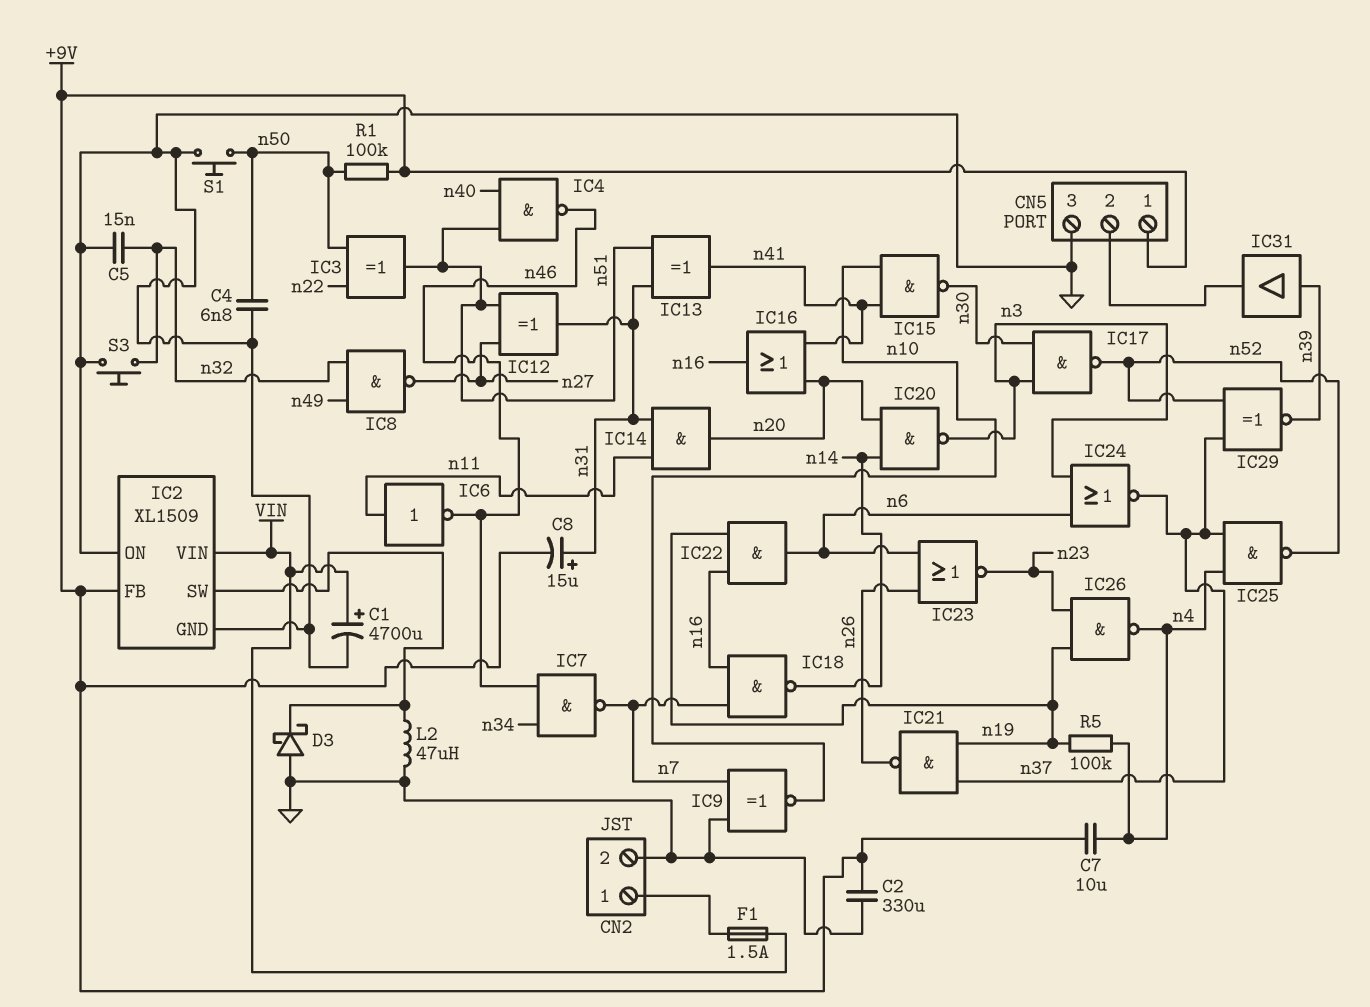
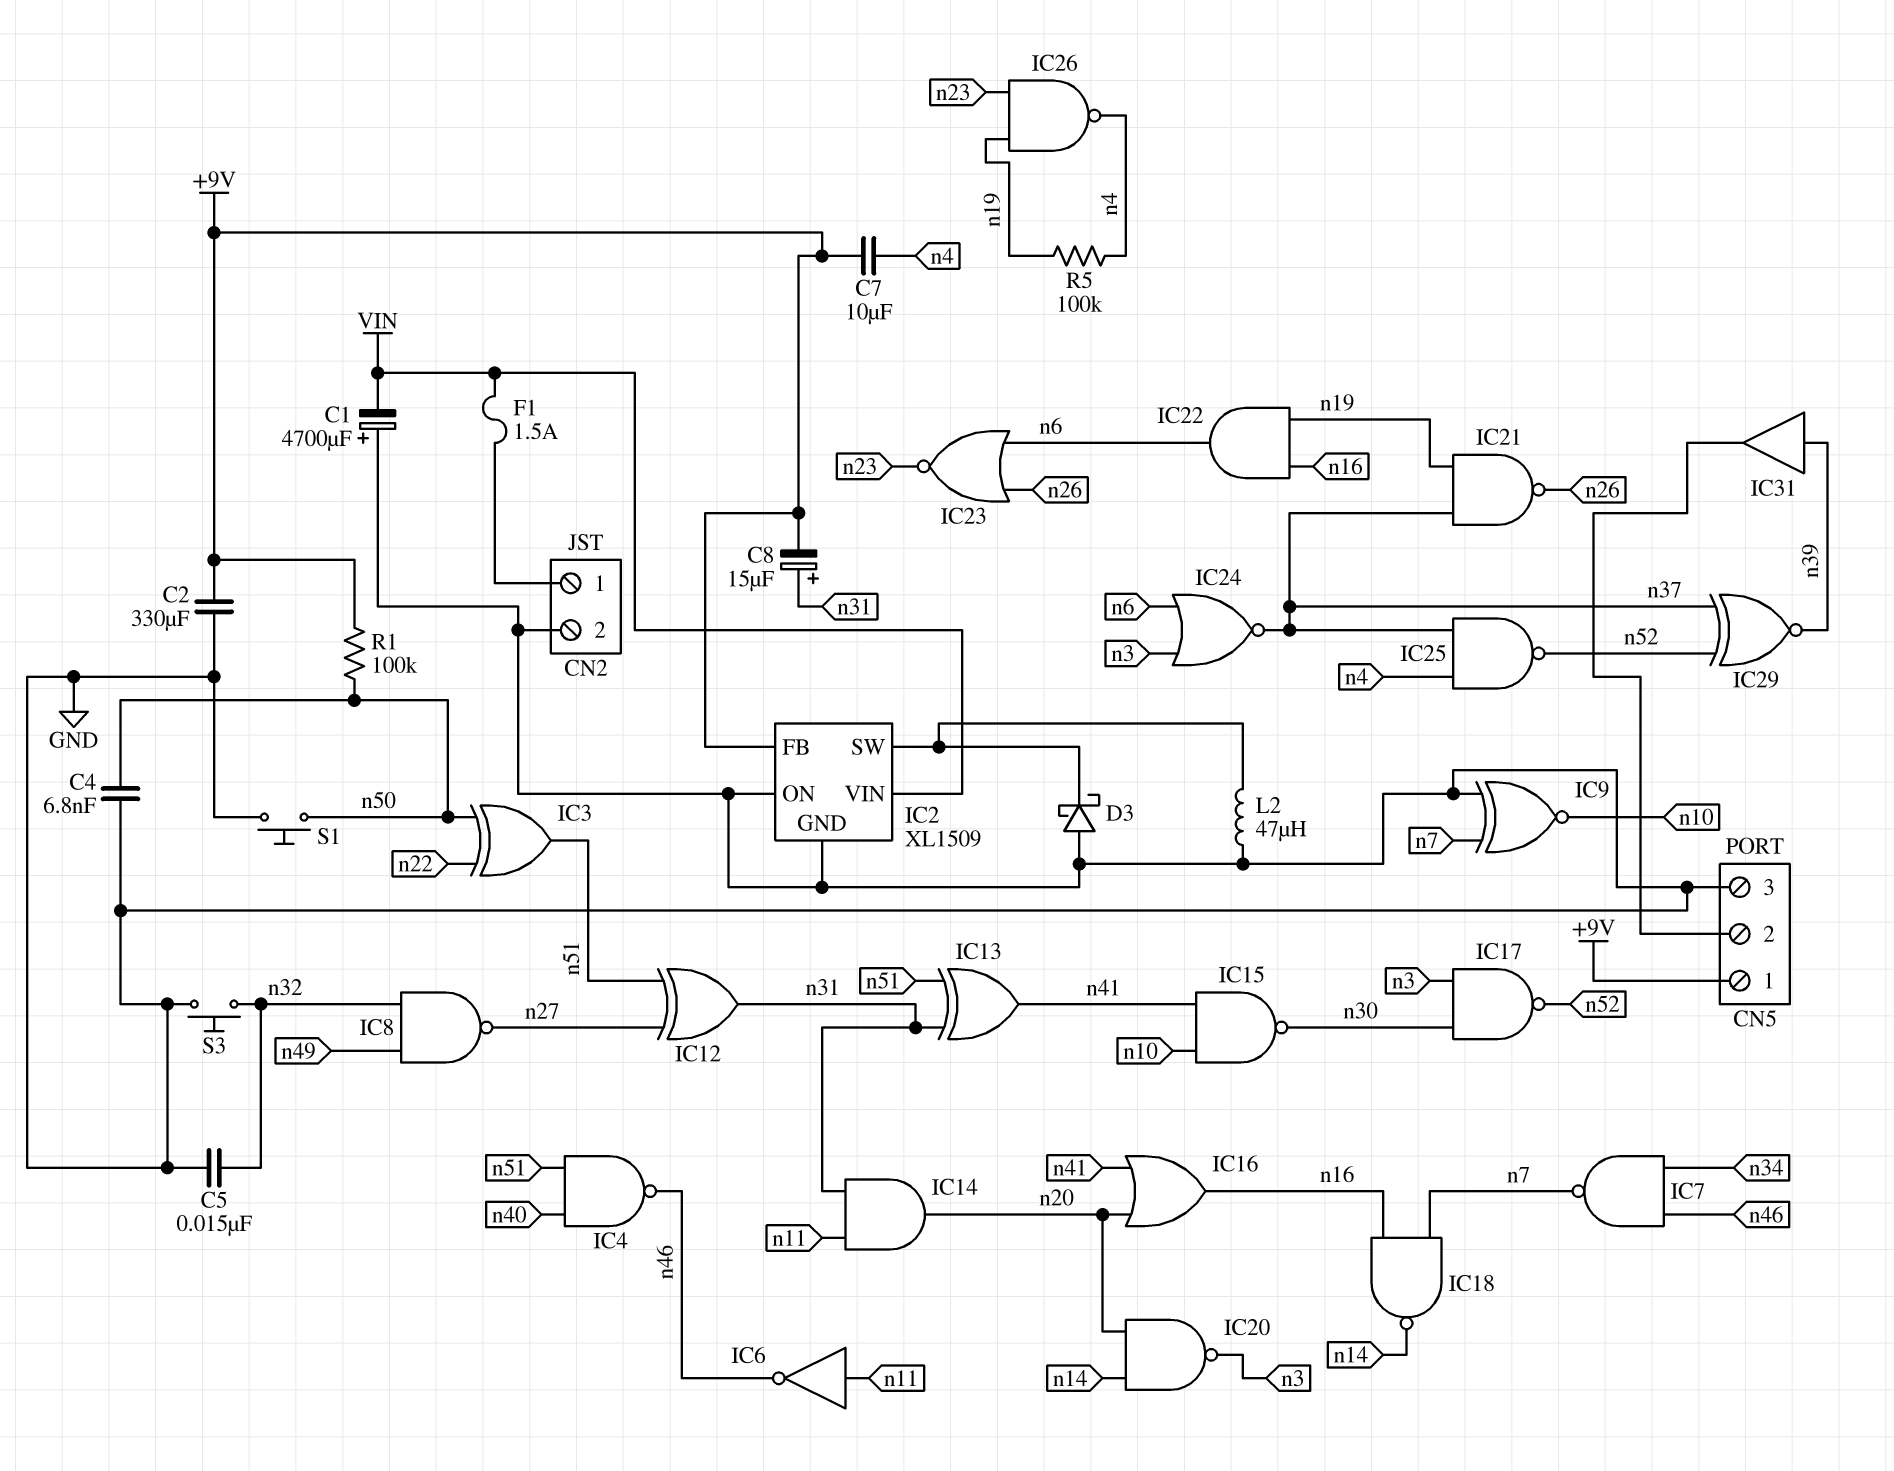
C1: 4700uF (plus VIN, minus GND) -> 4700uF (plus GND, minus VIN)

